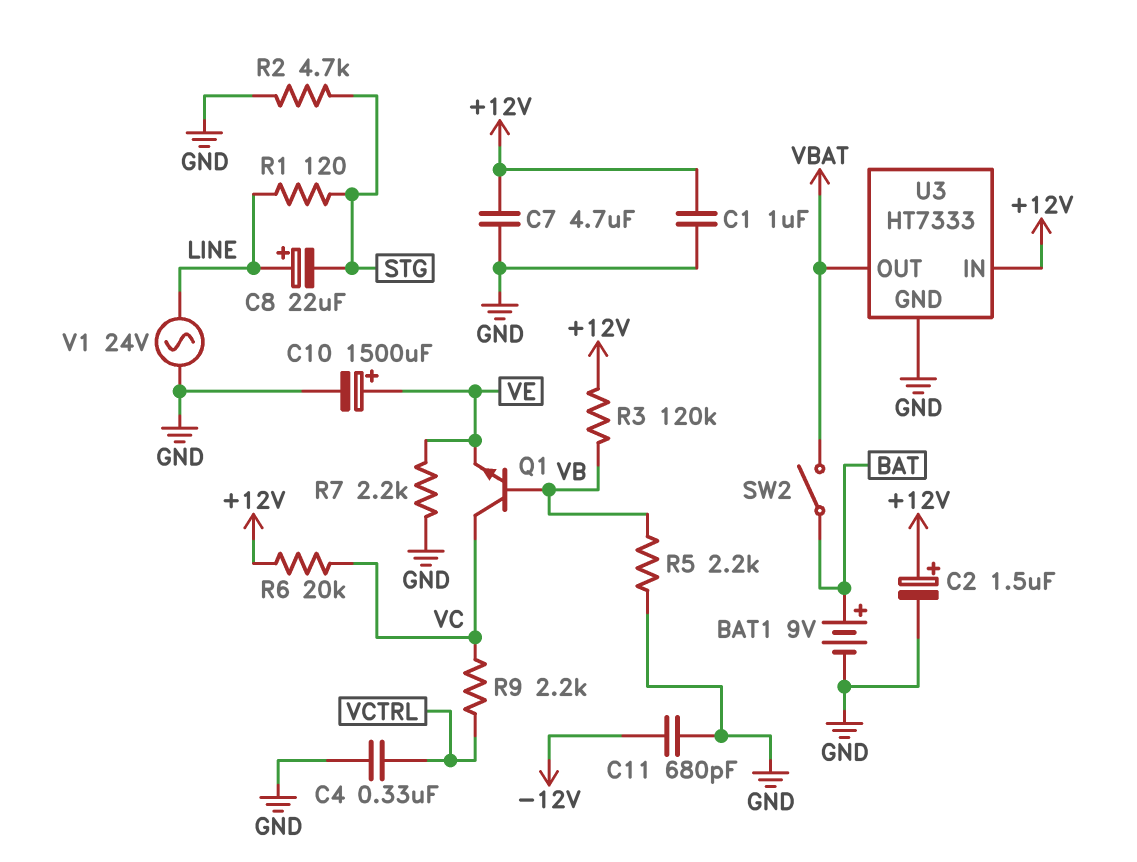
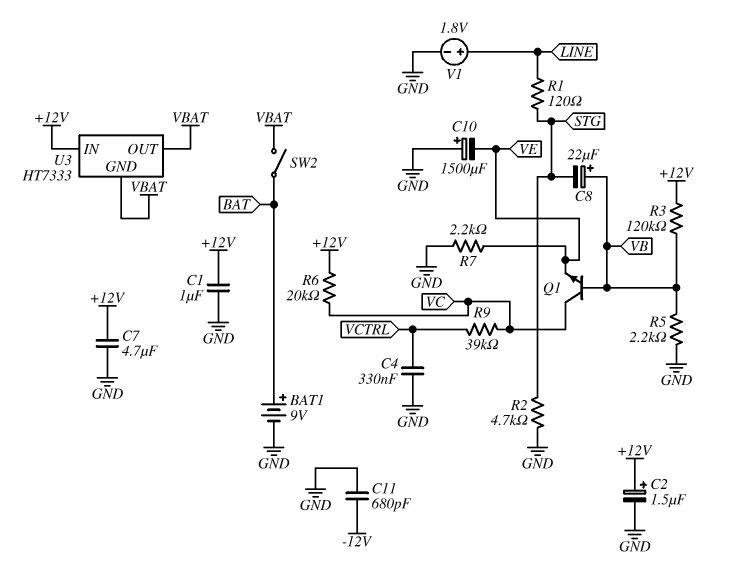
C8: 22uF (plus LINE, minus STG) -> 22uF (plus VB, minus STG)
C10: 1500uF (plus VE, minus GND) -> 1500uF (plus GND, minus VE)
R9: 2.2k (VC, VCTRL) -> 39k (VC, VCTRL)
U3 pin GND: GND -> VBAT
V1: AC 24V (GND, LINE) -> 1.8V (plus LINE, minus GND)

